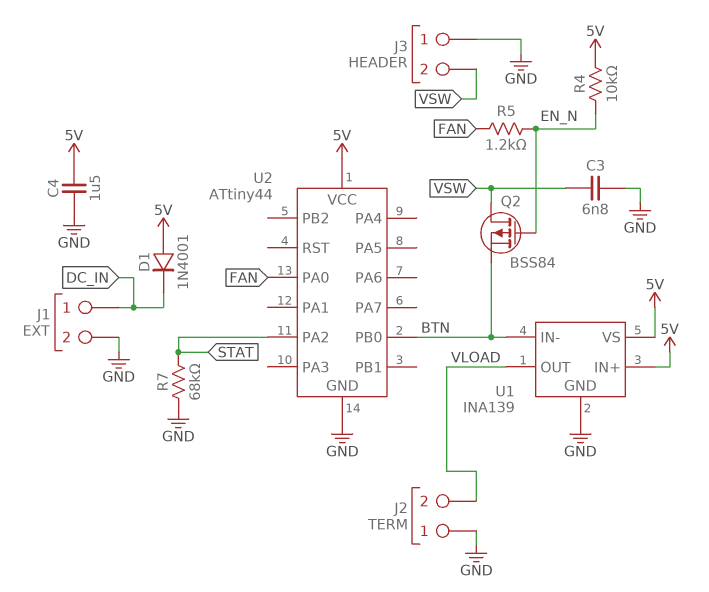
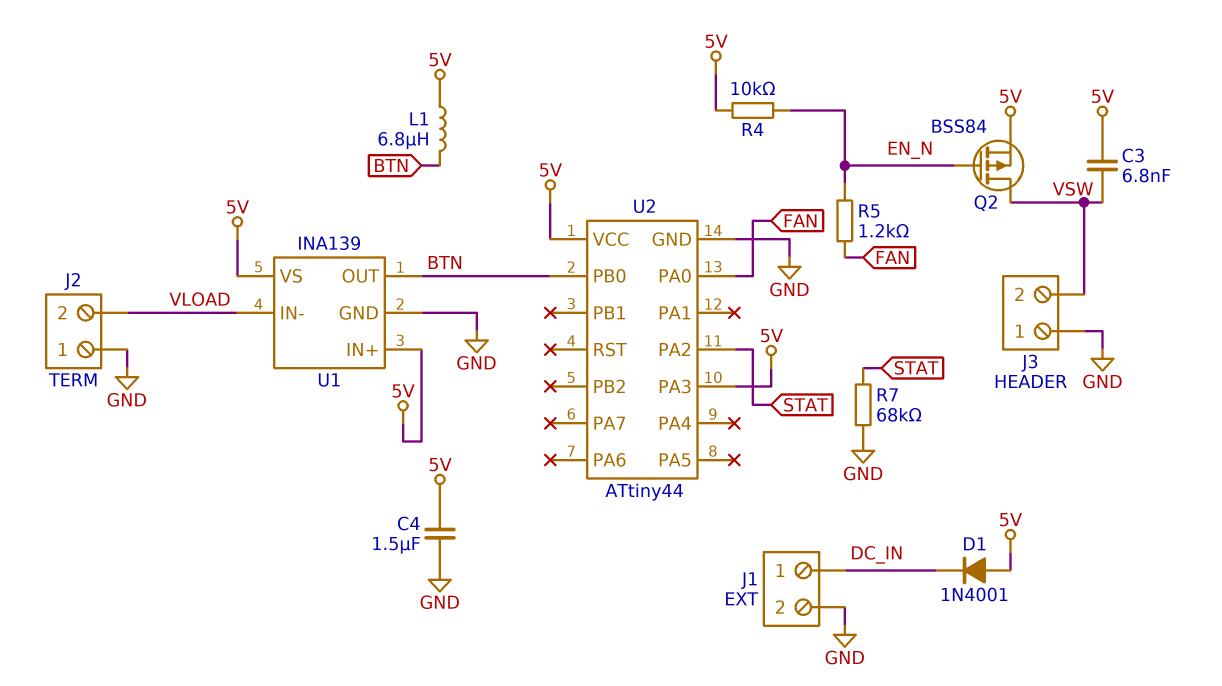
C3: 6.8nF (GND, VSW) -> 6.8nF (5V, VSW)
L1: none -> 6.8uH (5V, BTN)
Q2: PMOS BSS84 (G EN_N, D VSW, S BTN) -> PMOS BSS84 (G EN_N, D VSW, S 5V)
U1 pin IN-: BTN -> VLOAD
U1 pin OUT: VLOAD -> BTN
U2 pin PA3: none -> 5V

